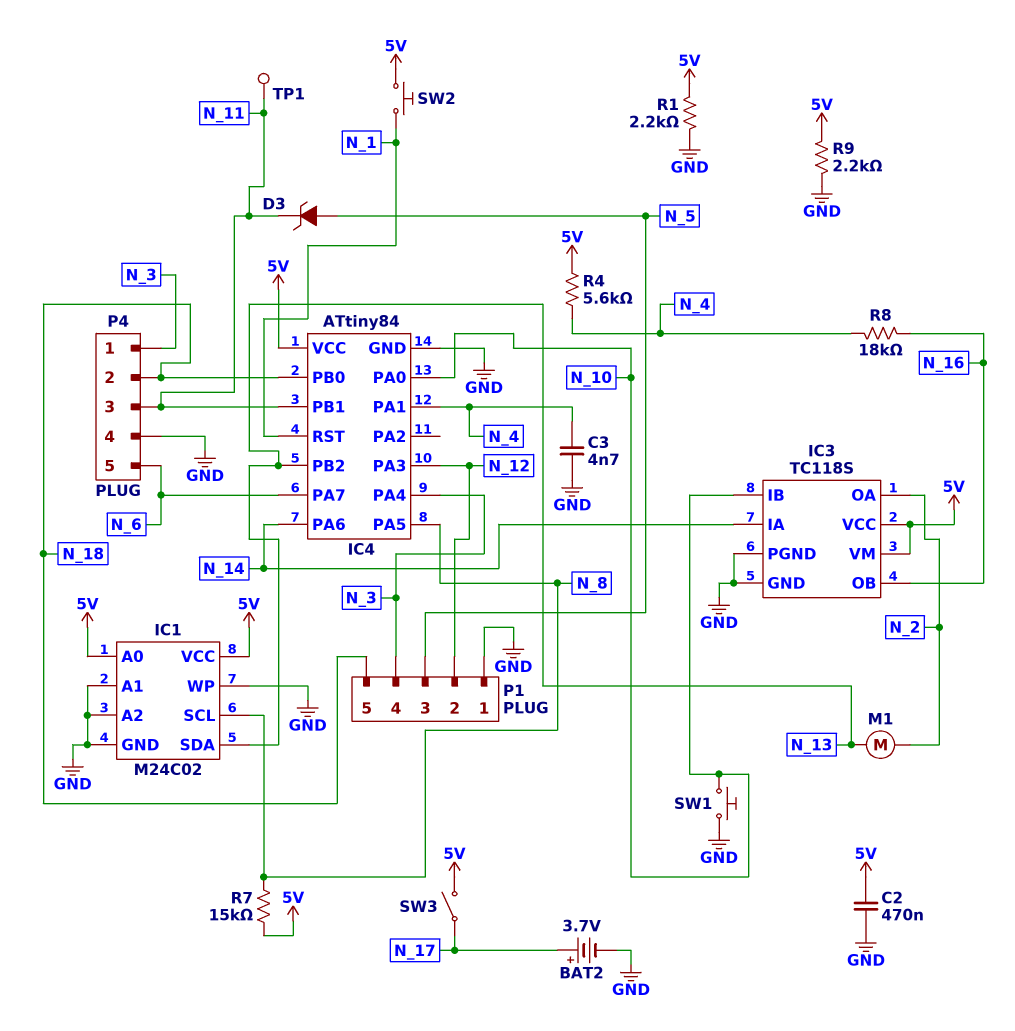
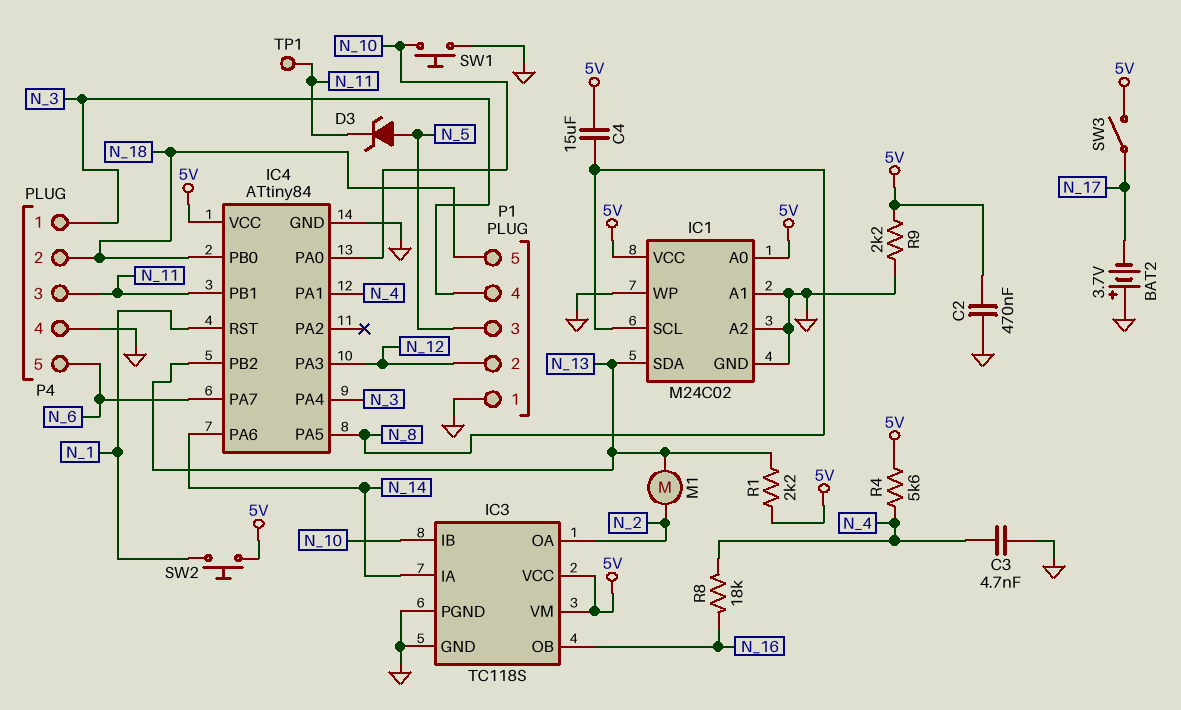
BAT2: 3.7V (plus N_17, minus GND) -> 3.7V (plus GND, minus N_17)
C4: none -> 15uF (5V, N_8)
R1: 2.2k (5V, GND) -> 2.2k (5V, N_13)
R7: 15k (5V, N_8) -> none

